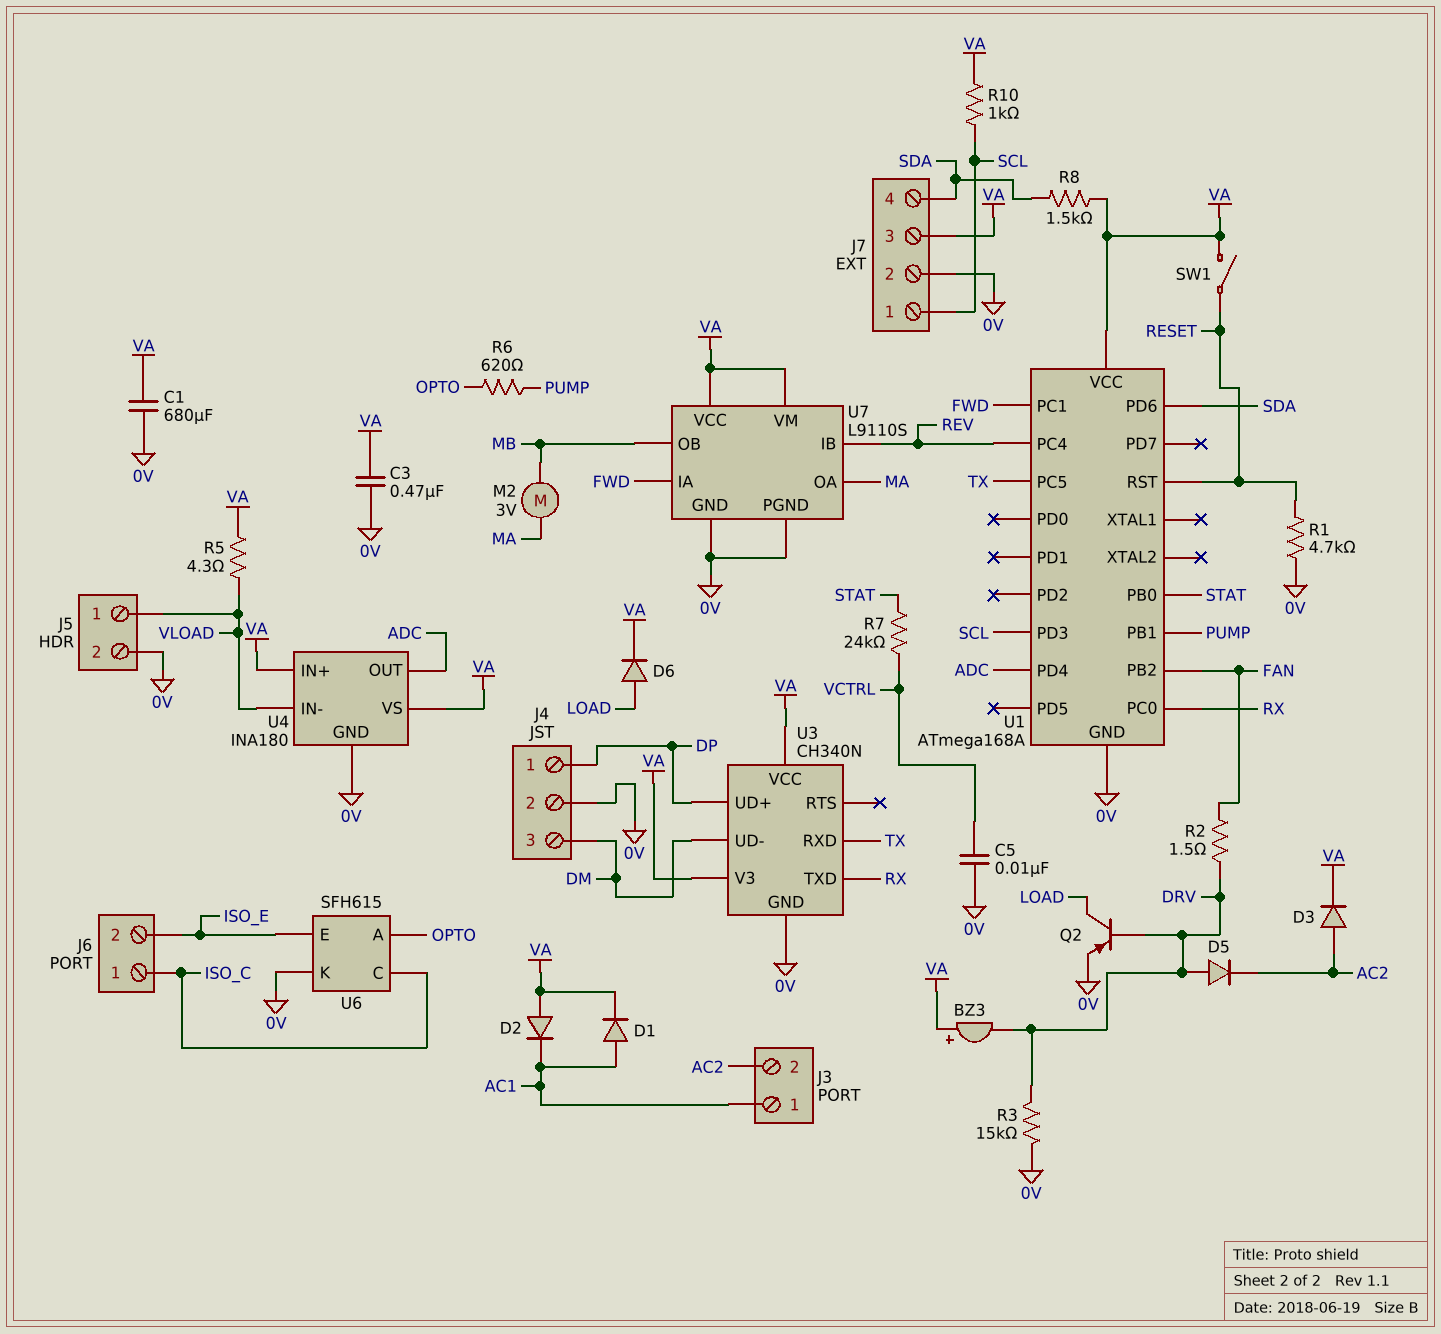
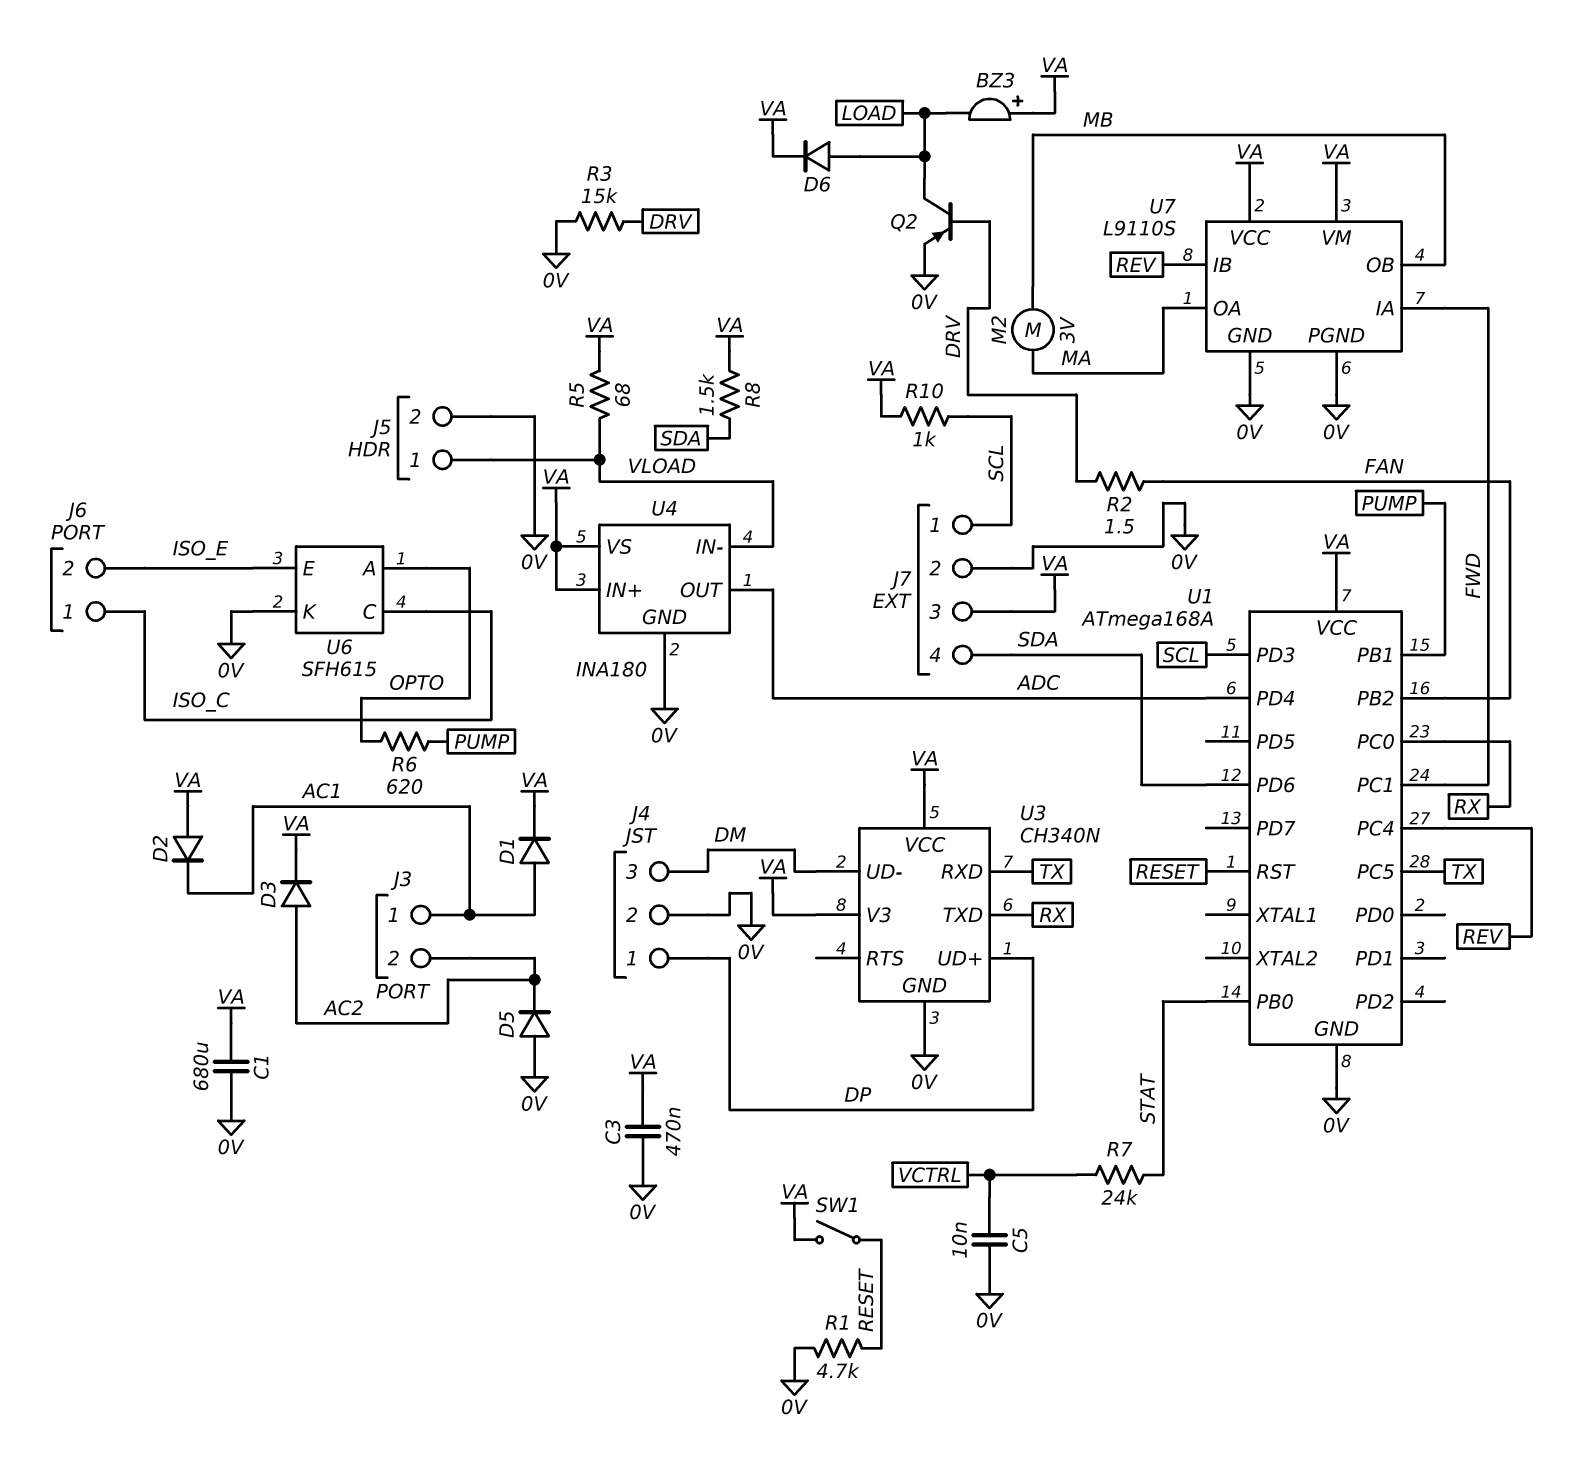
BZ3: buzzer (plus VA, minus DRV) -> buzzer (plus VA, minus LOAD)
D5: diode (A DRV, K AC2) -> diode (A 0V, K AC2)
R5: 4.3 (VA, VLOAD) -> 68 (VA, VLOAD)

